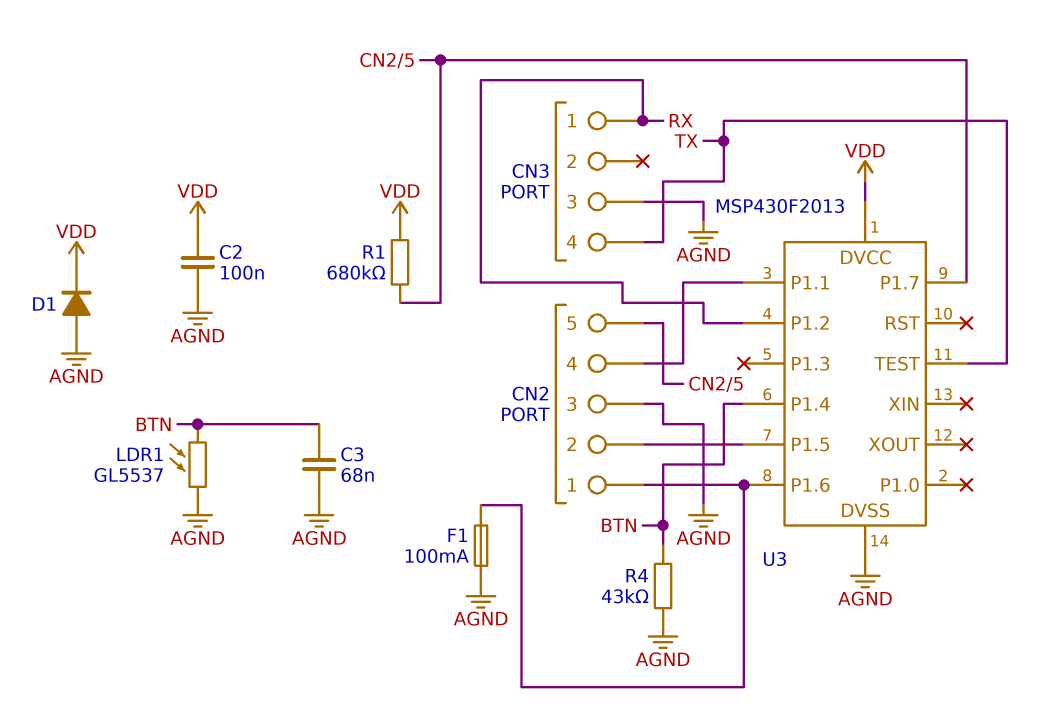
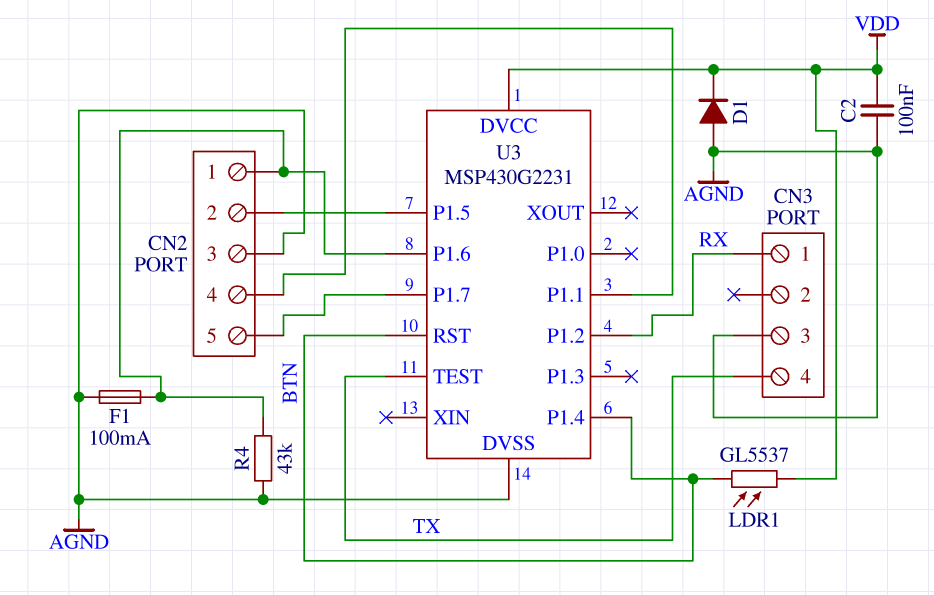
C3: 68nF (AGND, BTN) -> none
LDR1: GL5537 (AGND, BTN) -> GL5537 (BTN, VDD)
R1: 680k (CN2/5, VDD) -> none
R4: 43k (AGND, BTN) -> 43k (AGND, CN2/1)
U3: MSP430F2013 -> MSP430G2231
U3 pin RST: none -> BTN

